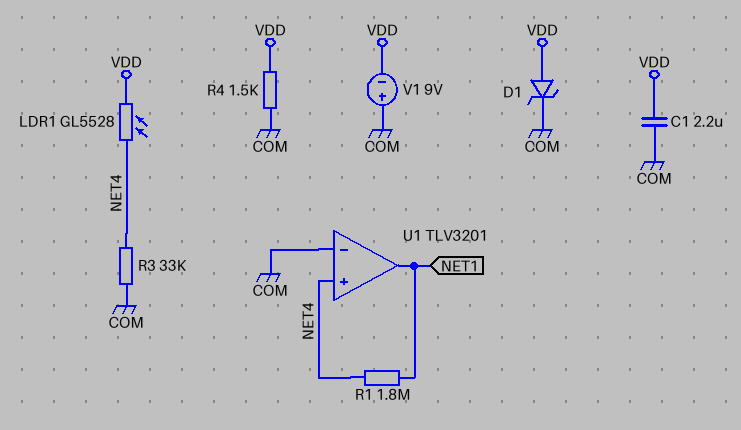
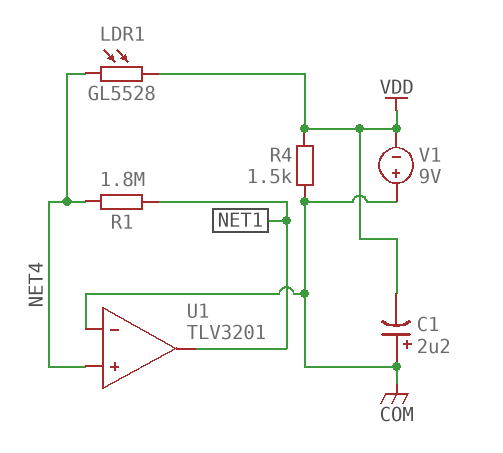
C1: 2.2uF (COM, VDD) -> 2.2uF (plus COM, minus VDD)
D1: zener (A VDD, K COM) -> none
R3: 33k (COM, NET4) -> none

